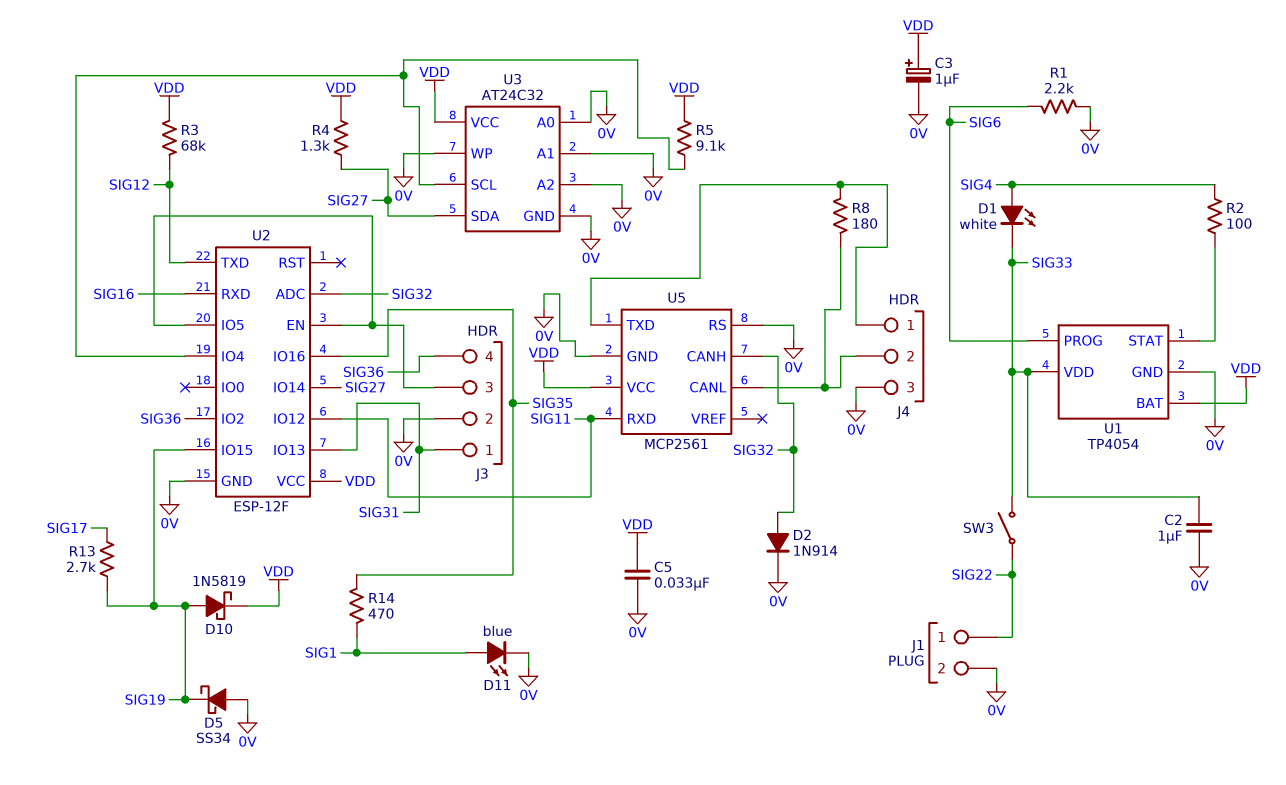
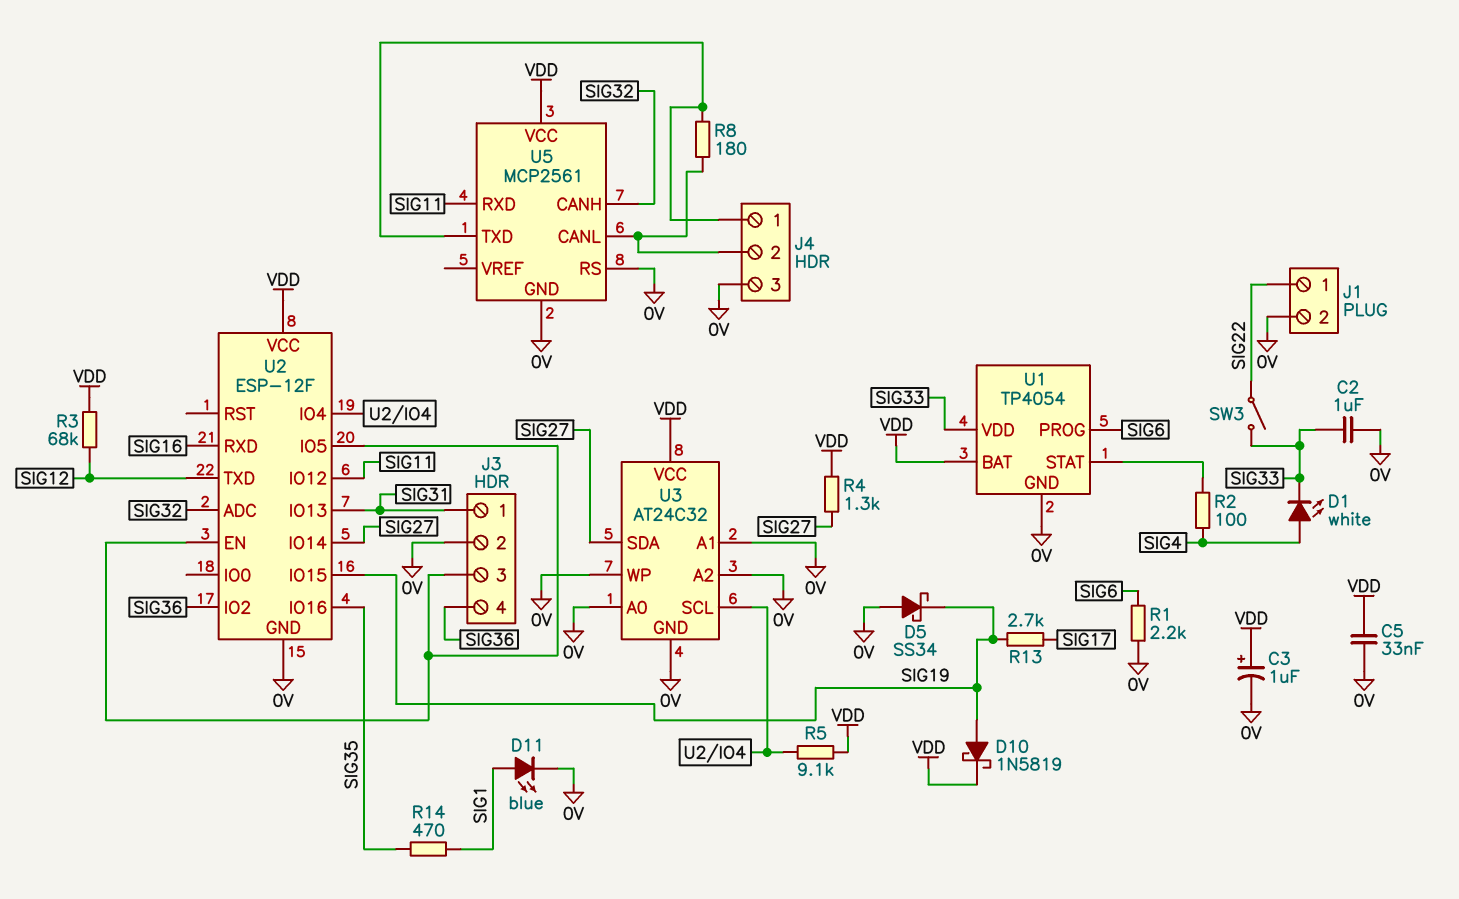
D2: diode 1N914 (A SIG32, K 0V) -> none

